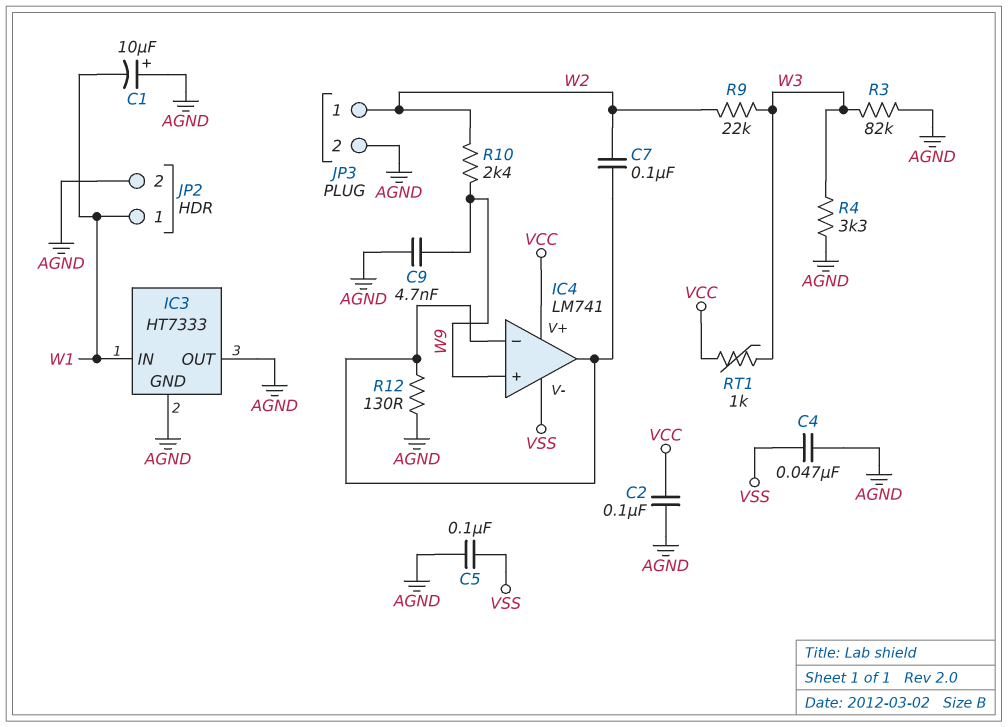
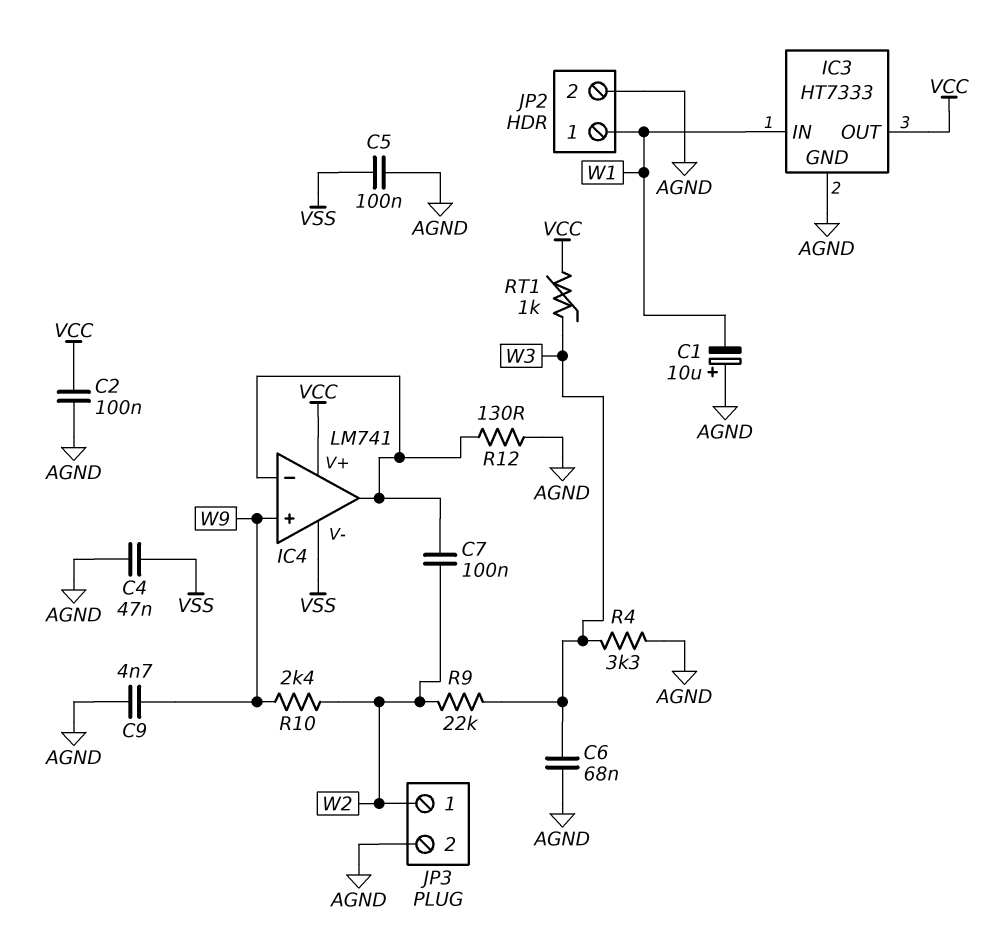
C6: none -> 68nF (AGND, W3)
IC3 pin OUT: AGND -> VCC
R3: 82k (AGND, W3) -> none

